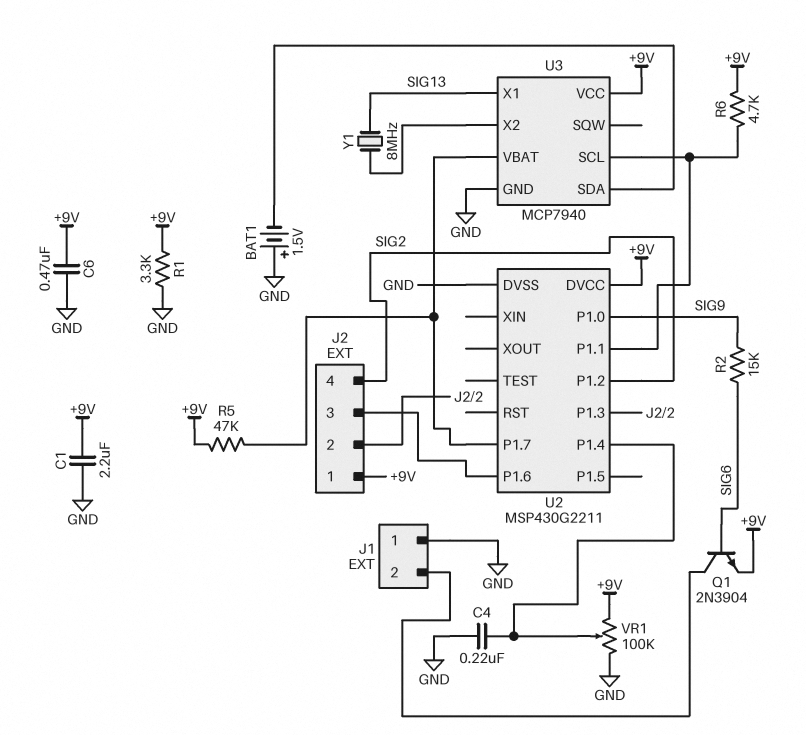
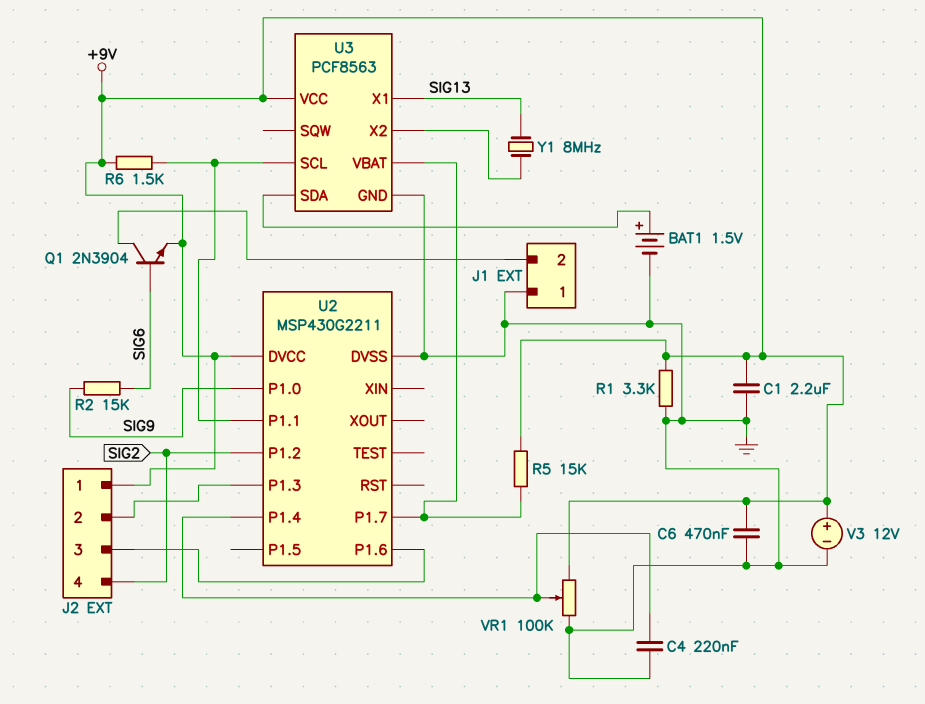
BAT1: 1.5V (plus GND, minus U3/SDA) -> 1.5V (plus U3/SDA, minus GND)
R5: 47k (+9V, U2/P1.7) -> 15k (+9V, U2/P1.7)
R6: 4.7k (+9V, U2/P1.1) -> 1.5k (+9V, U2/P1.1)
U3: MCP7940 -> PCF8563
V3: none -> 12V (plus +9V, minus GND)

